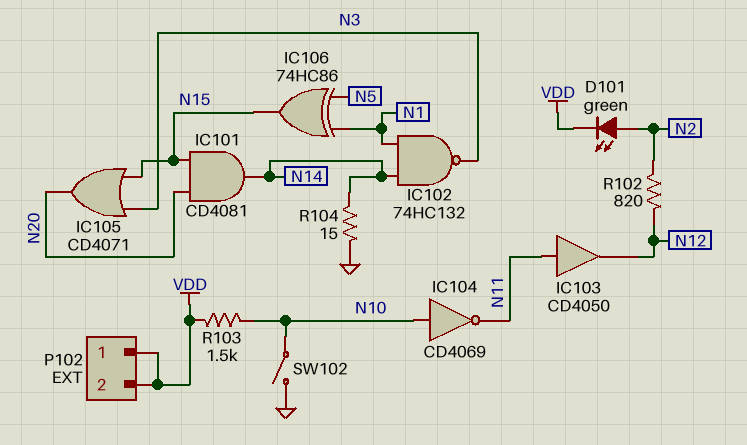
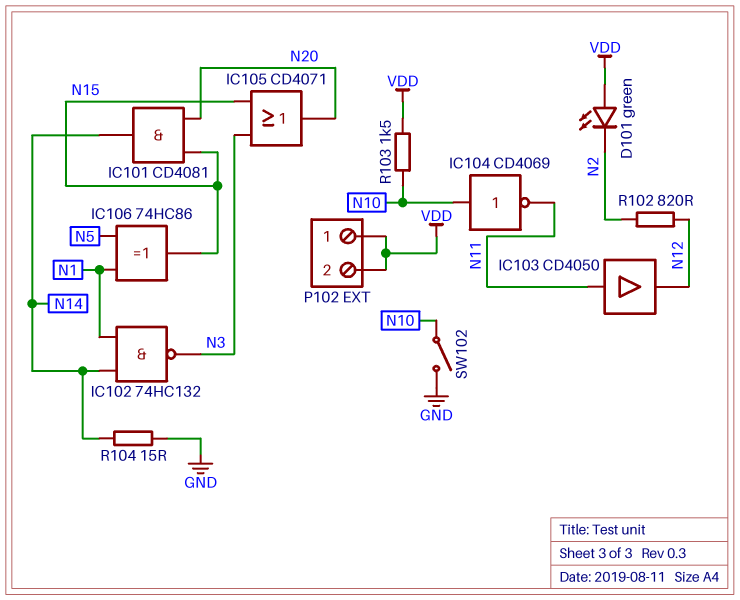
D101: LED green (A N2, K VDD) -> LED green (A VDD, K N2)

